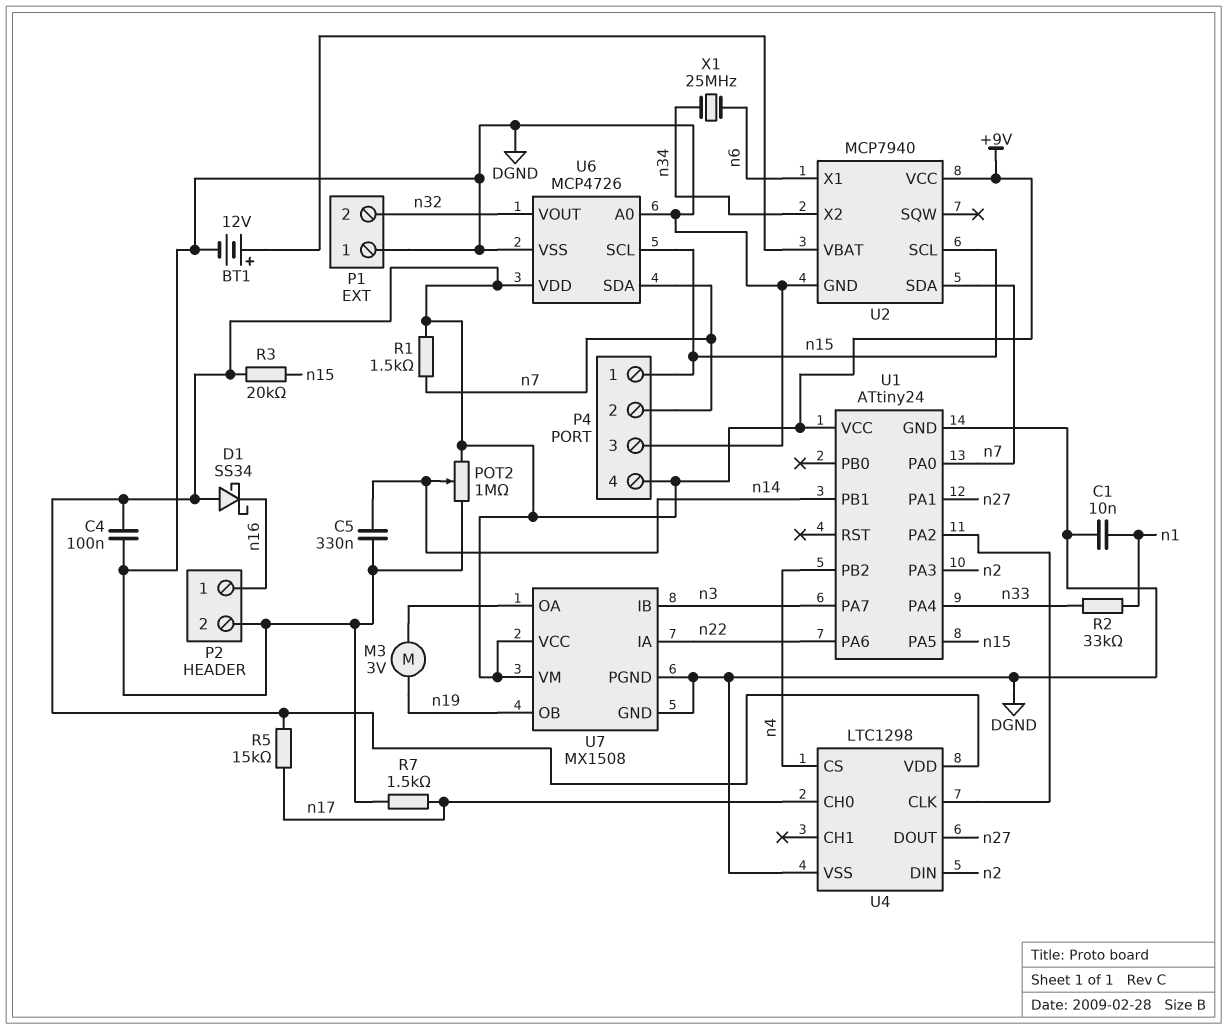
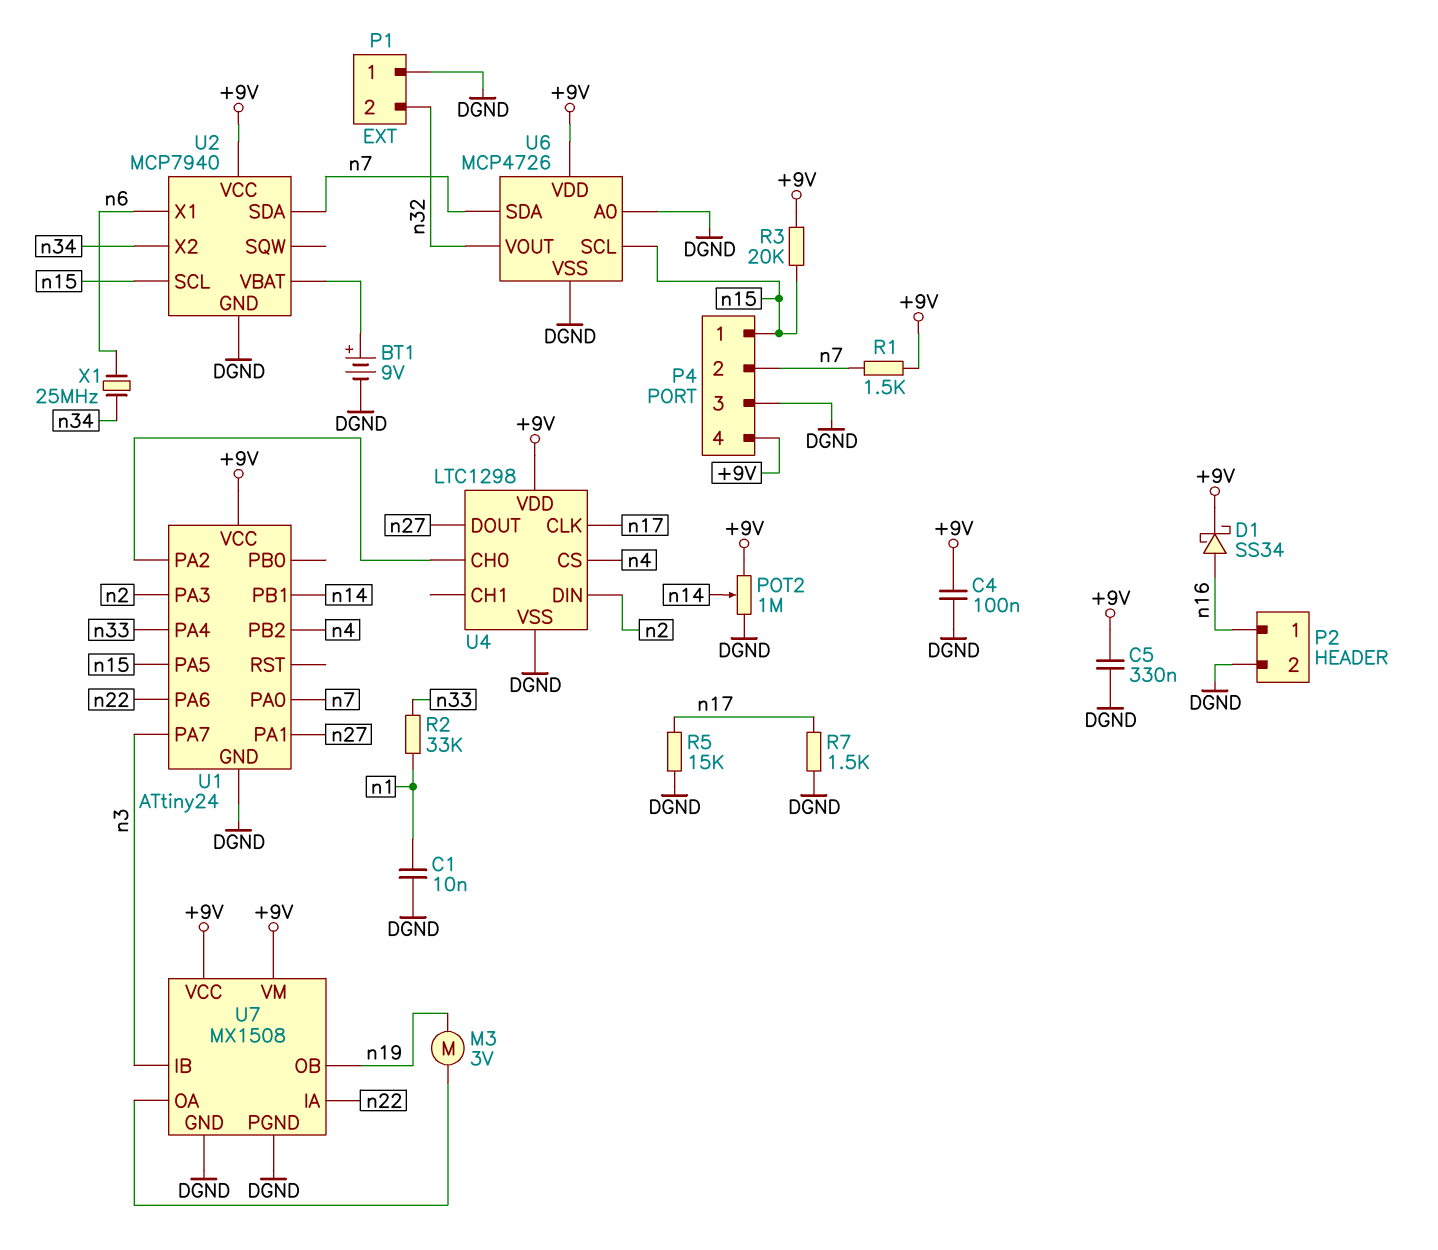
BT1: 12V (plus U2/VBAT, minus DGND) -> 9V (plus U2/VBAT, minus DGND)
C5: 330nF (DGND, n14) -> 330nF (+9V, DGND)
D1: schottky SS34 (A +9V, K n16) -> schottky SS34 (A n16, K +9V)
R5: 15k (+9V, n17) -> 15k (DGND, n17)
U4 pin CH0: n17 -> U1/PA2
U4 pin CLK: U1/PA2 -> n17

